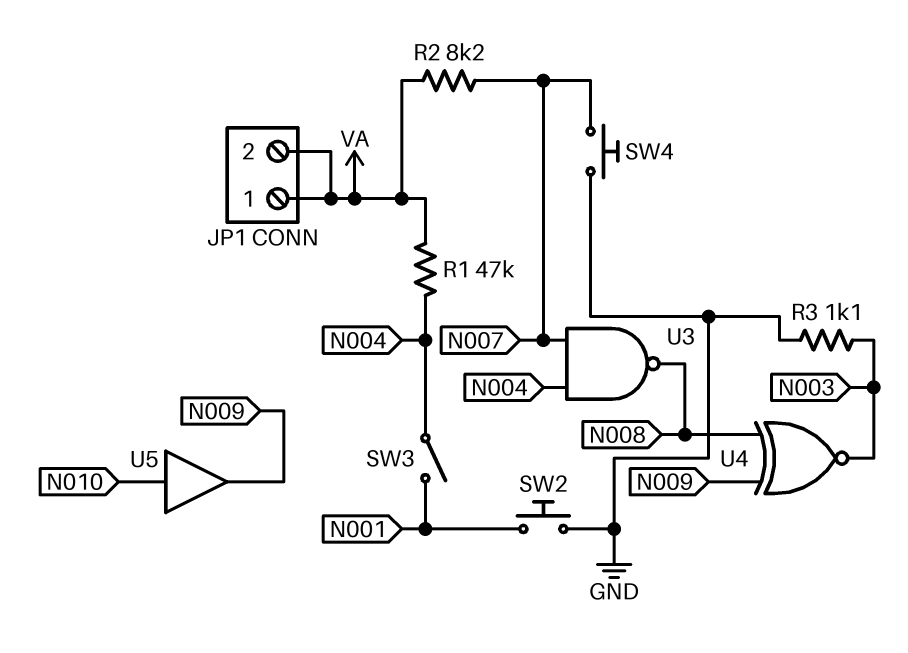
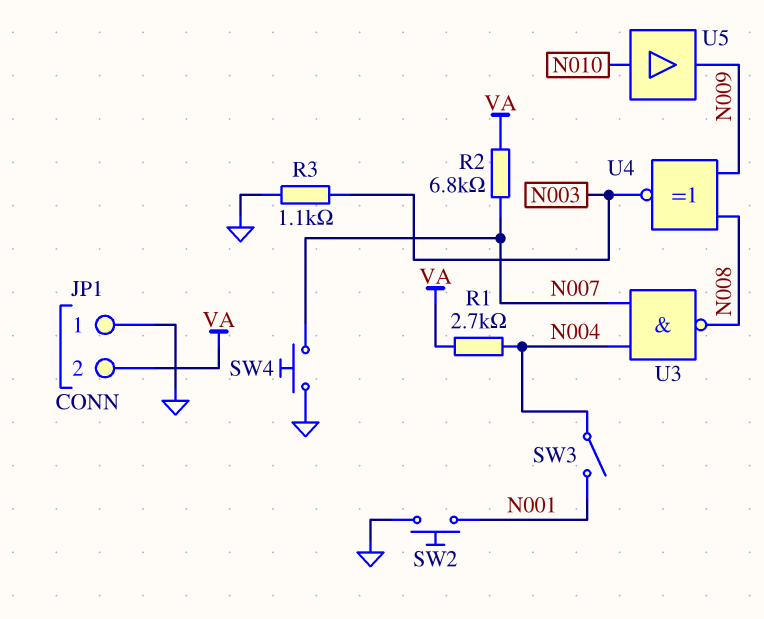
JP1 pin 1: VA -> GND
R1: 47k (N004, VA) -> 2.7k (N004, VA)
R2: 8.2k (N007, VA) -> 6.8k (N007, VA)

